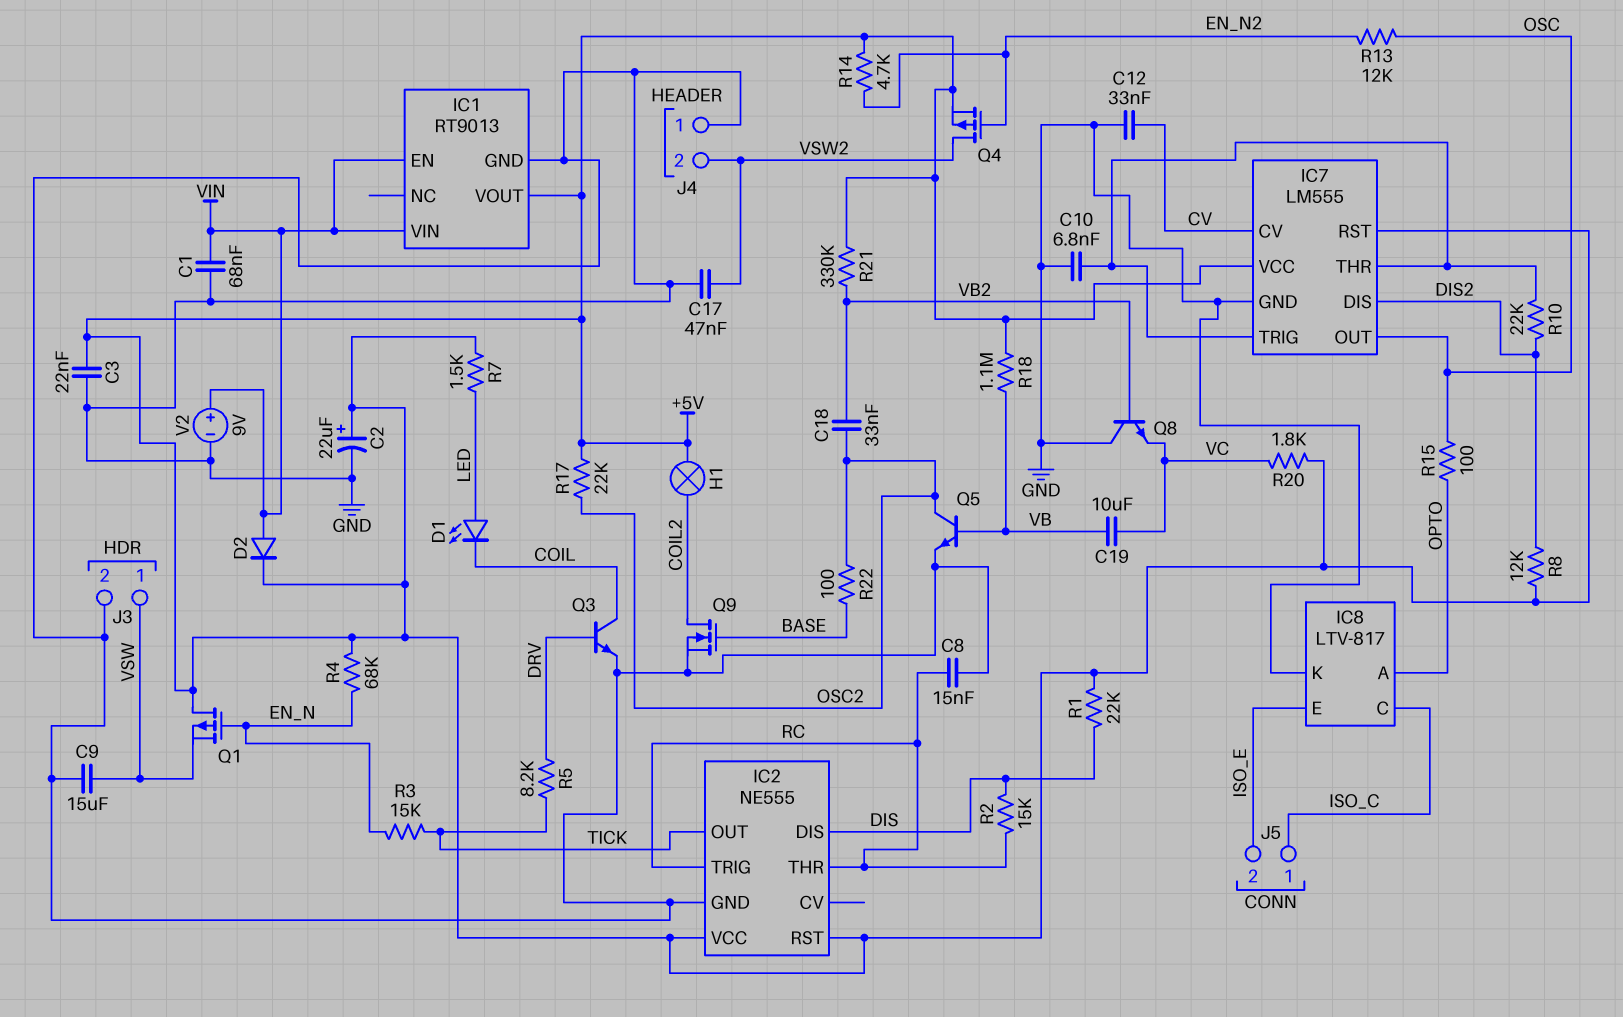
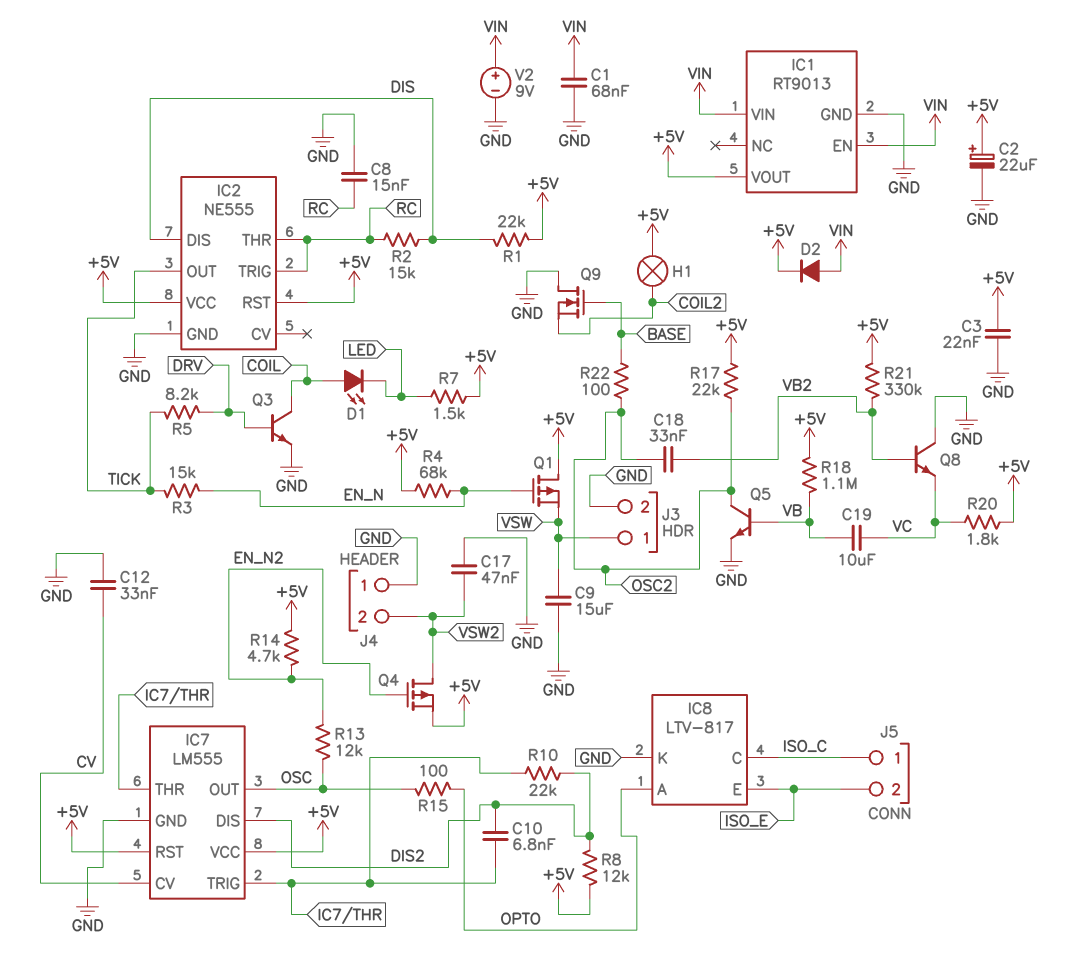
C10: 6.8nF (GND, IC7/THR) -> 6.8nF (DIS2, IC7/THR)
D1: LED (A LED, K COIL) -> LED (A COIL, K LED)
Q9: NMOS (G BASE, D COIL2, S GND) -> NMOS (G BASE, D GND, S COIL2)

